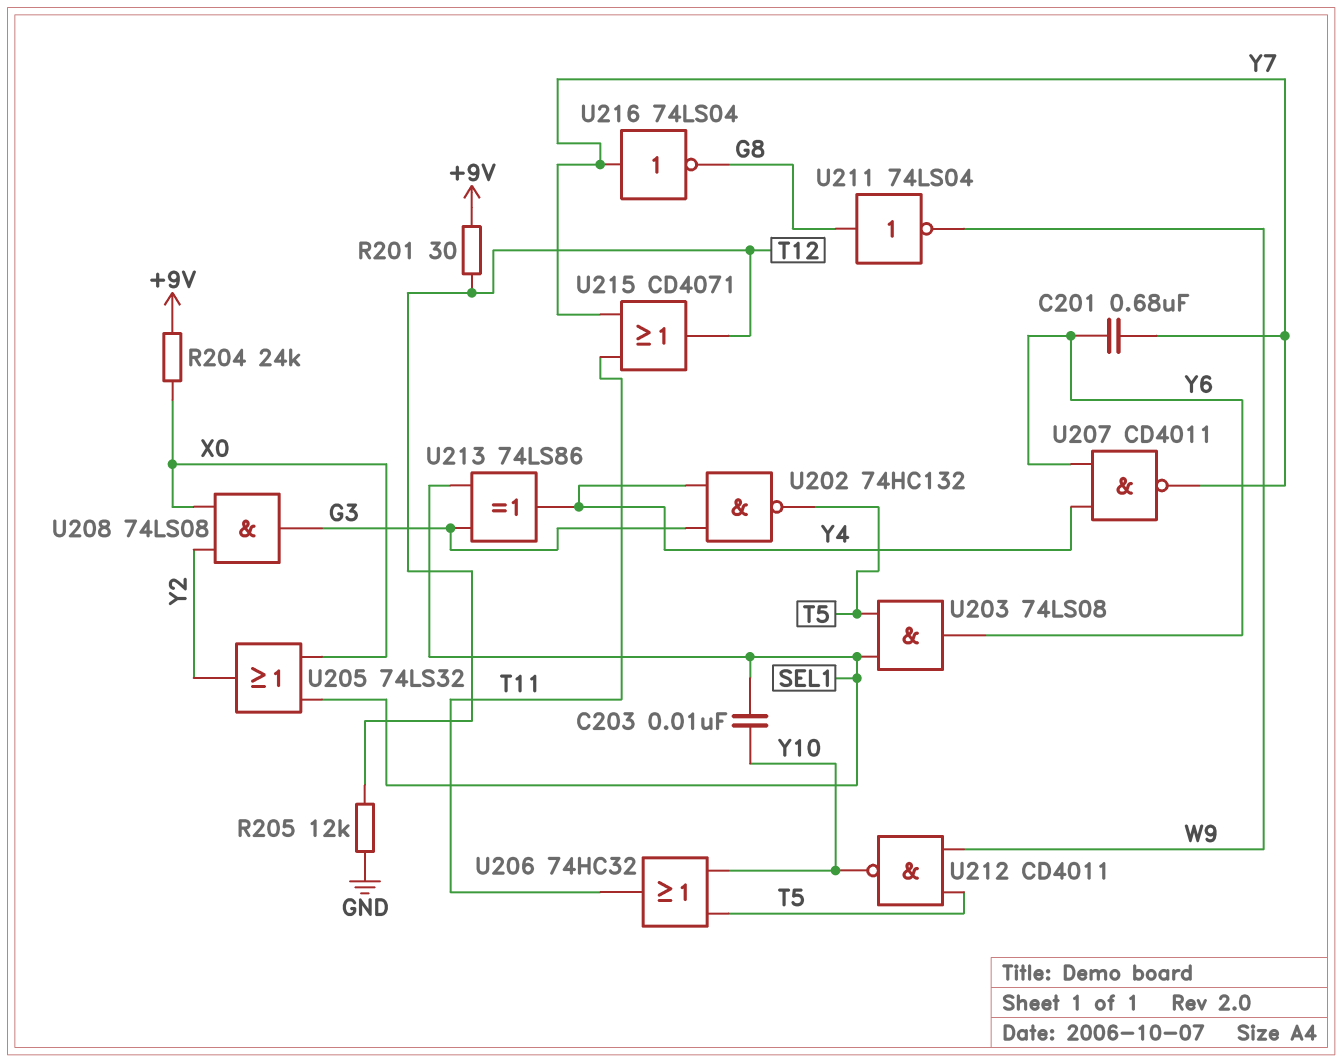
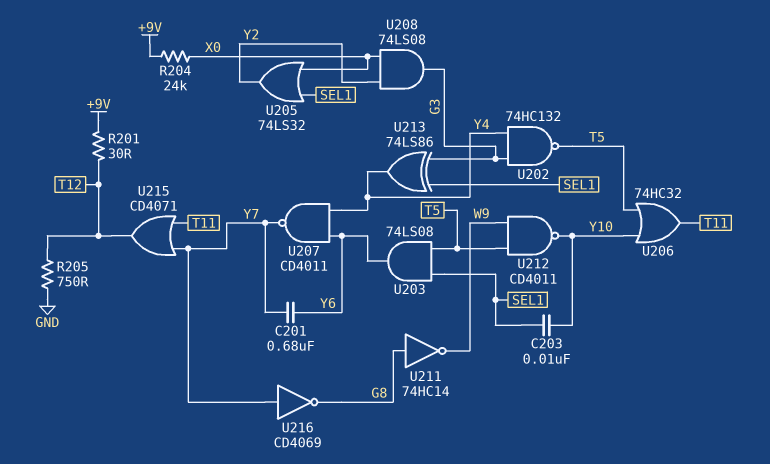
R205: 12k (GND, T12) -> 750 (GND, T12)
U211: NOT 74LS04 (in G8, out W9) -> NOT 74HC14 (in G8, out W9)
U216: NOT 74LS04 (in Y7, out G8) -> NOT CD4069 (in Y7, out G8)

